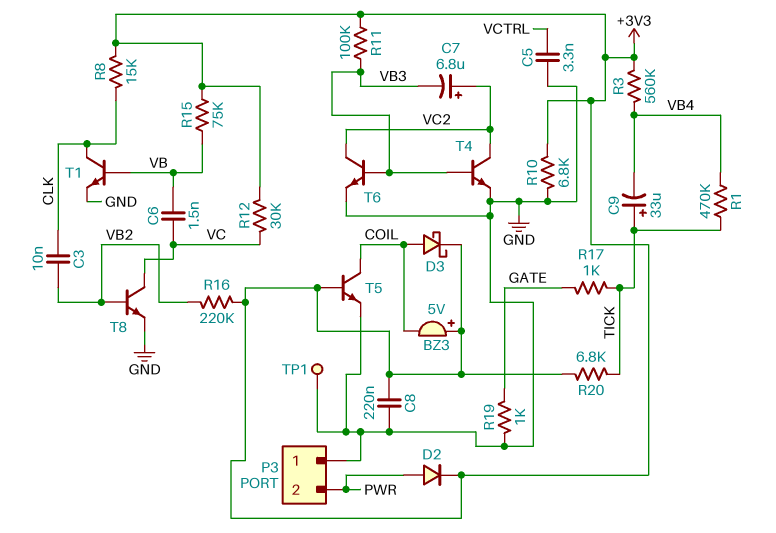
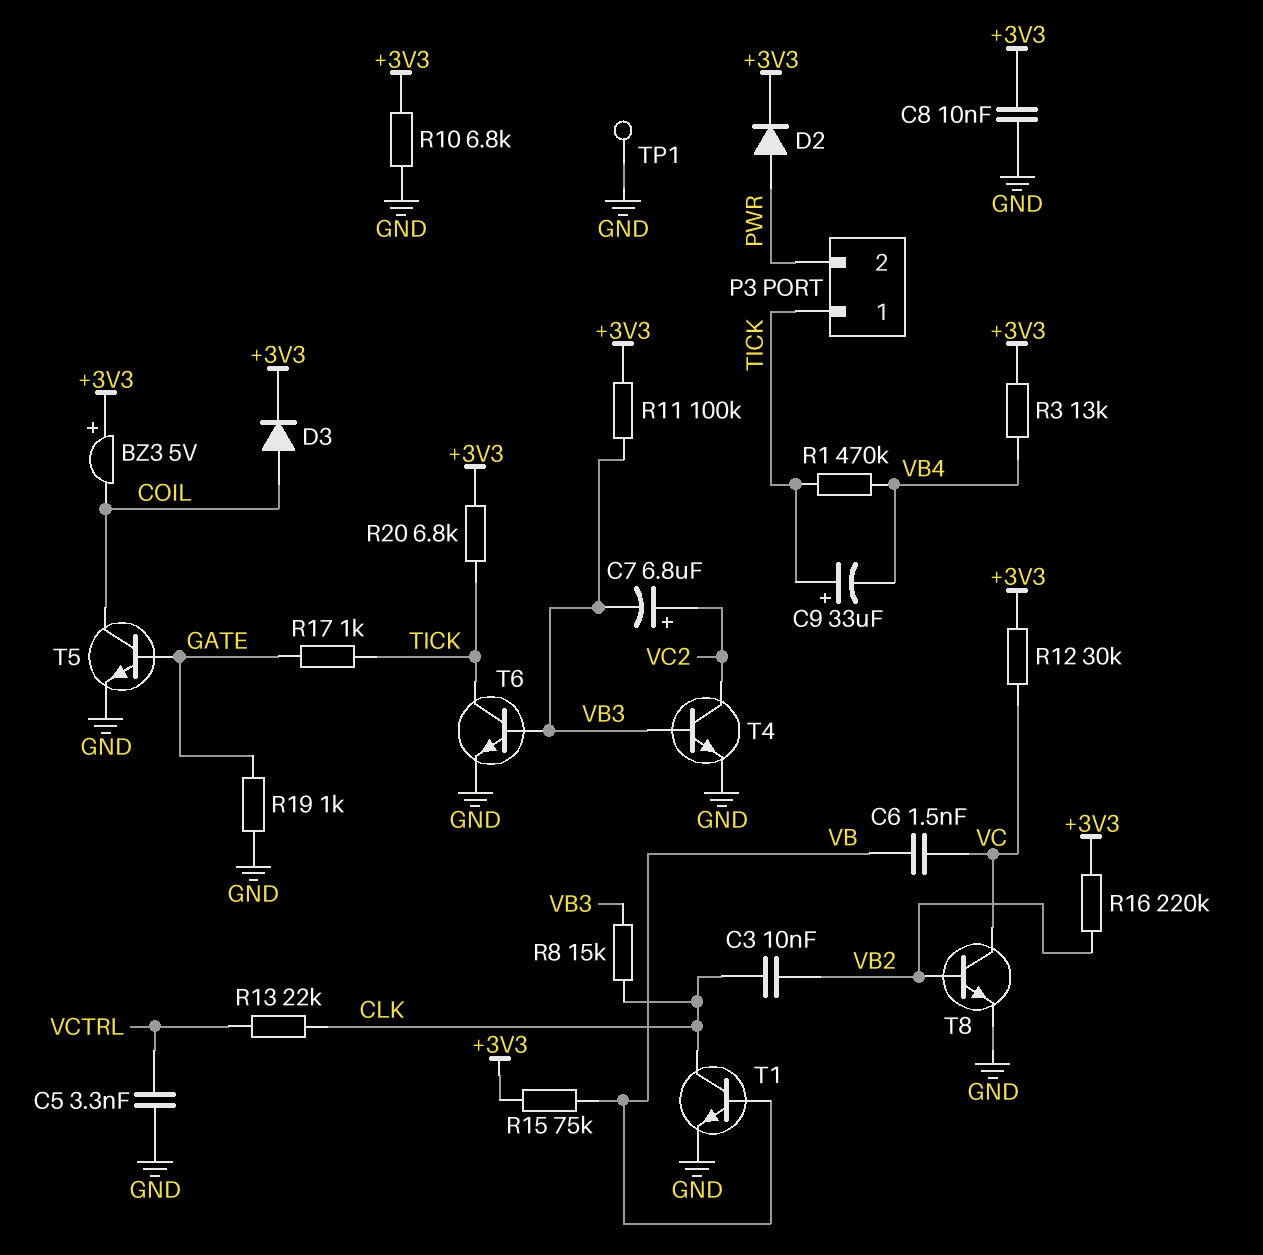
C8: 220nF (+3V3, GND) -> 10nF (+3V3, GND)
D3: schottky (A COIL, K +3V3) -> diode (A COIL, K +3V3)
P3 pin 1: GND -> TICK
R3: 560k (+3V3, VB4) -> 13k (+3V3, VB4)
R8: 15k (+3V3, CLK) -> 15k (CLK, VB3)
R13: none -> 22k (CLK, VCTRL)
T5: NPN (B +3V3, C COIL, E GND) -> NPN (B GATE, C COIL, E GND)
T6: NPN (B VB3, C VC2, E GND) -> NPN (B VB3, C TICK, E GND)

